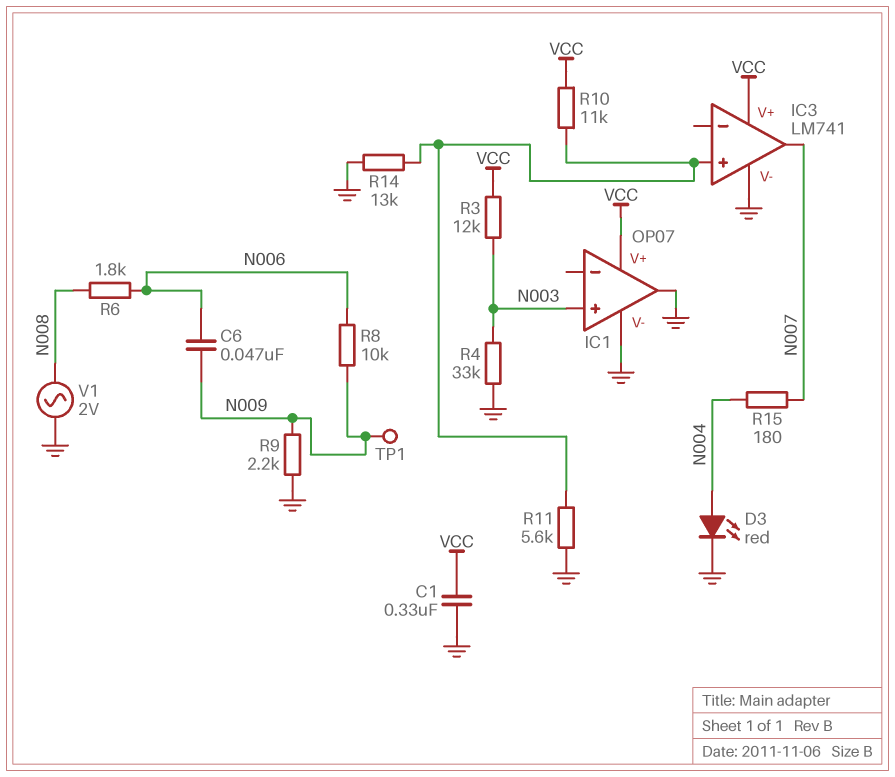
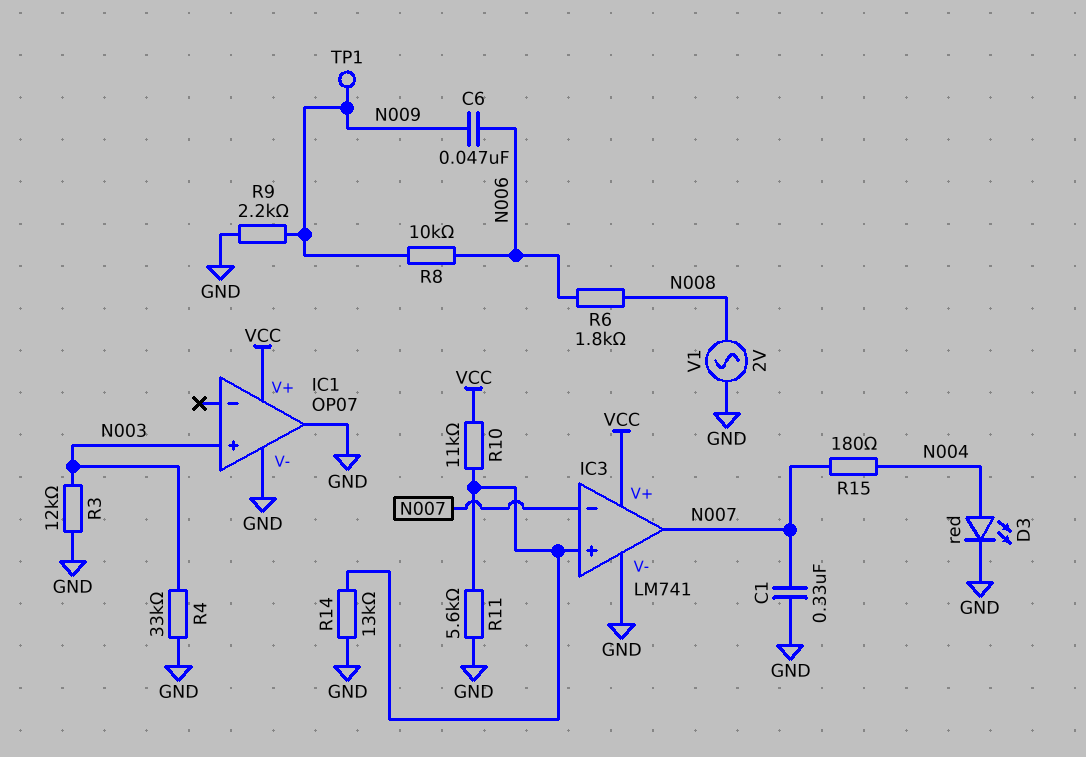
C1: 330nF (GND, VCC) -> 330nF (GND, N007)
IC3 pin in-: none -> N007
R3: 12k (N003, VCC) -> 12k (GND, N003)

